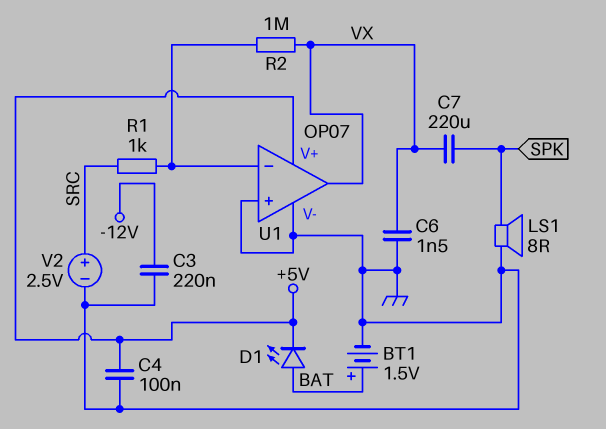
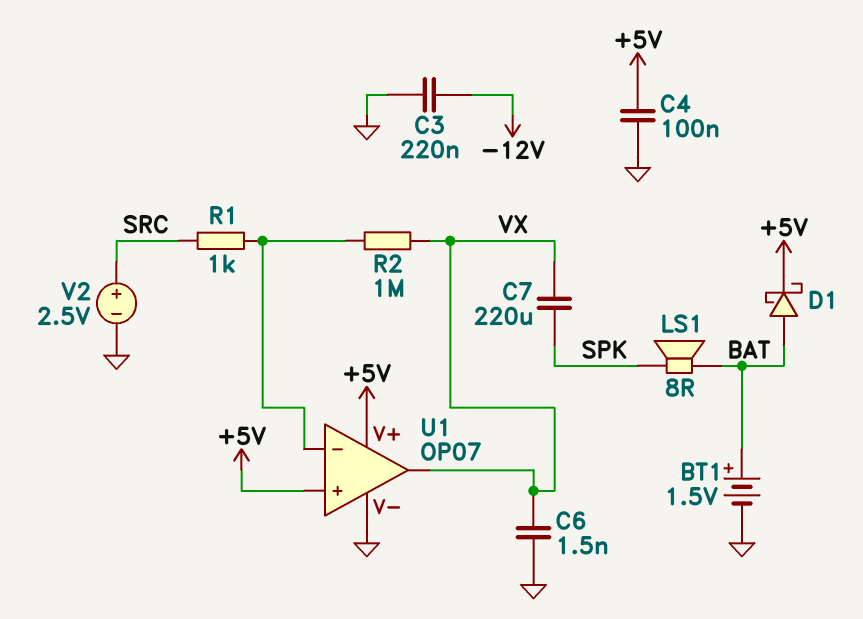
D1: LED (A BAT, K +5V) -> schottky (A BAT, K +5V)
LS1: speaker 8R (GND, SPK) -> speaker 8R (BAT, SPK)
U1 pin in+: GND -> +5V

